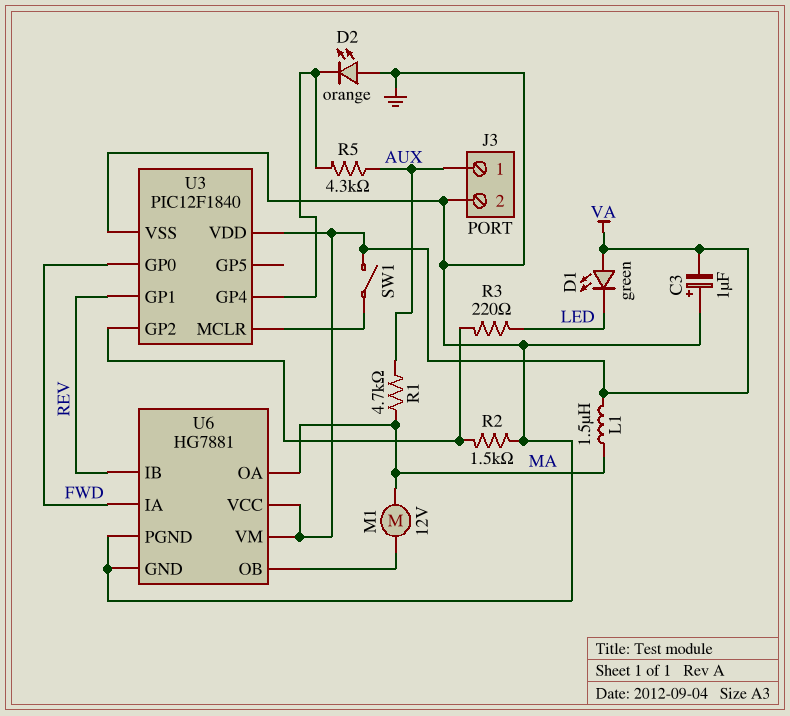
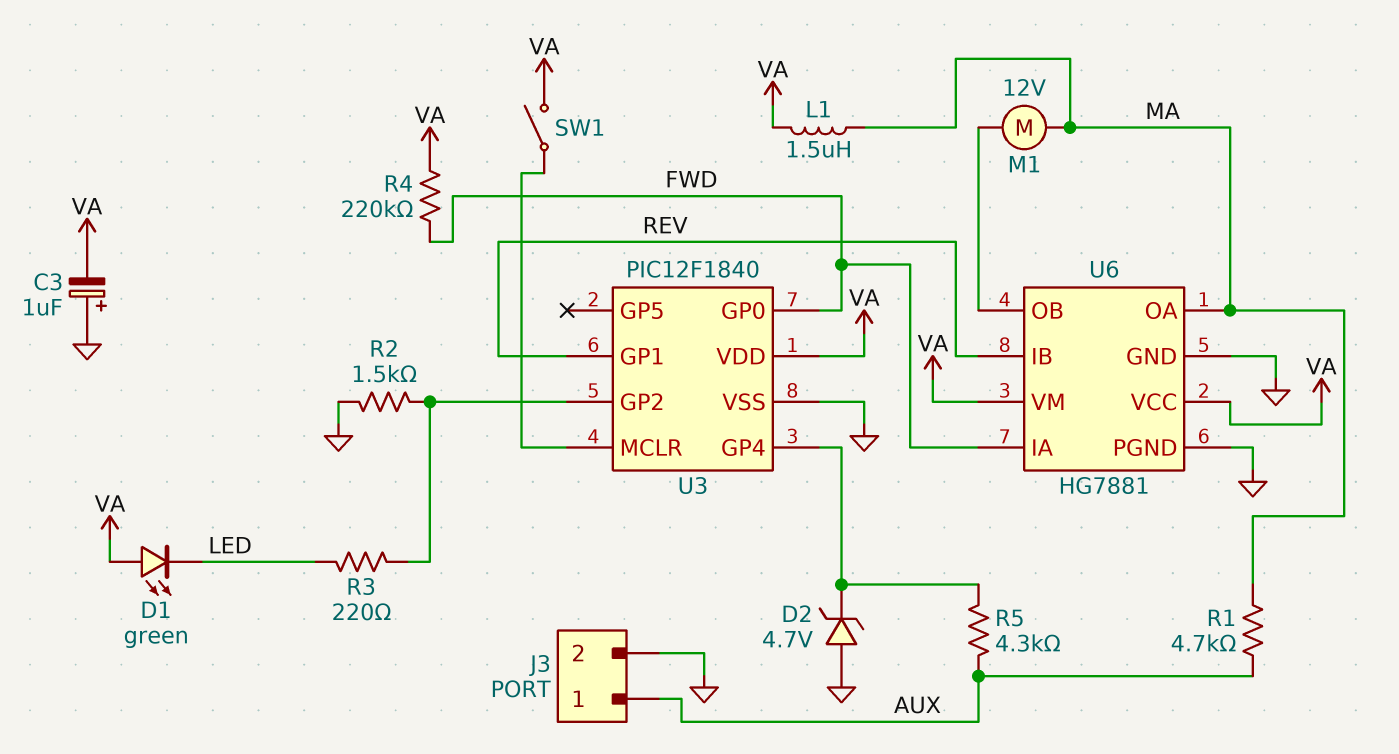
D2: LED orange (A GND, K U3/GP4) -> zener 4.7V (A GND, K U3/GP4)
R4: none -> 220k (FWD, VA)

